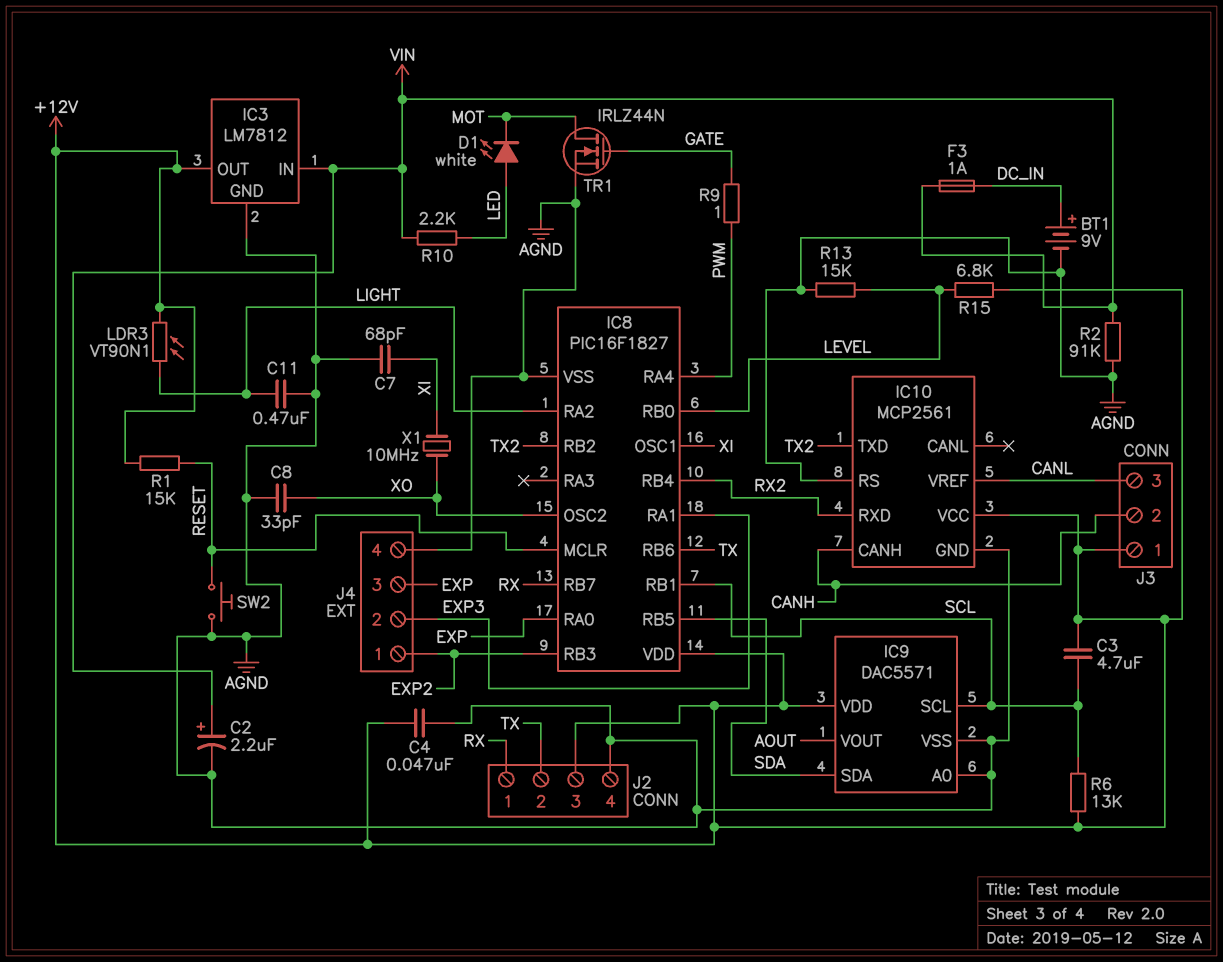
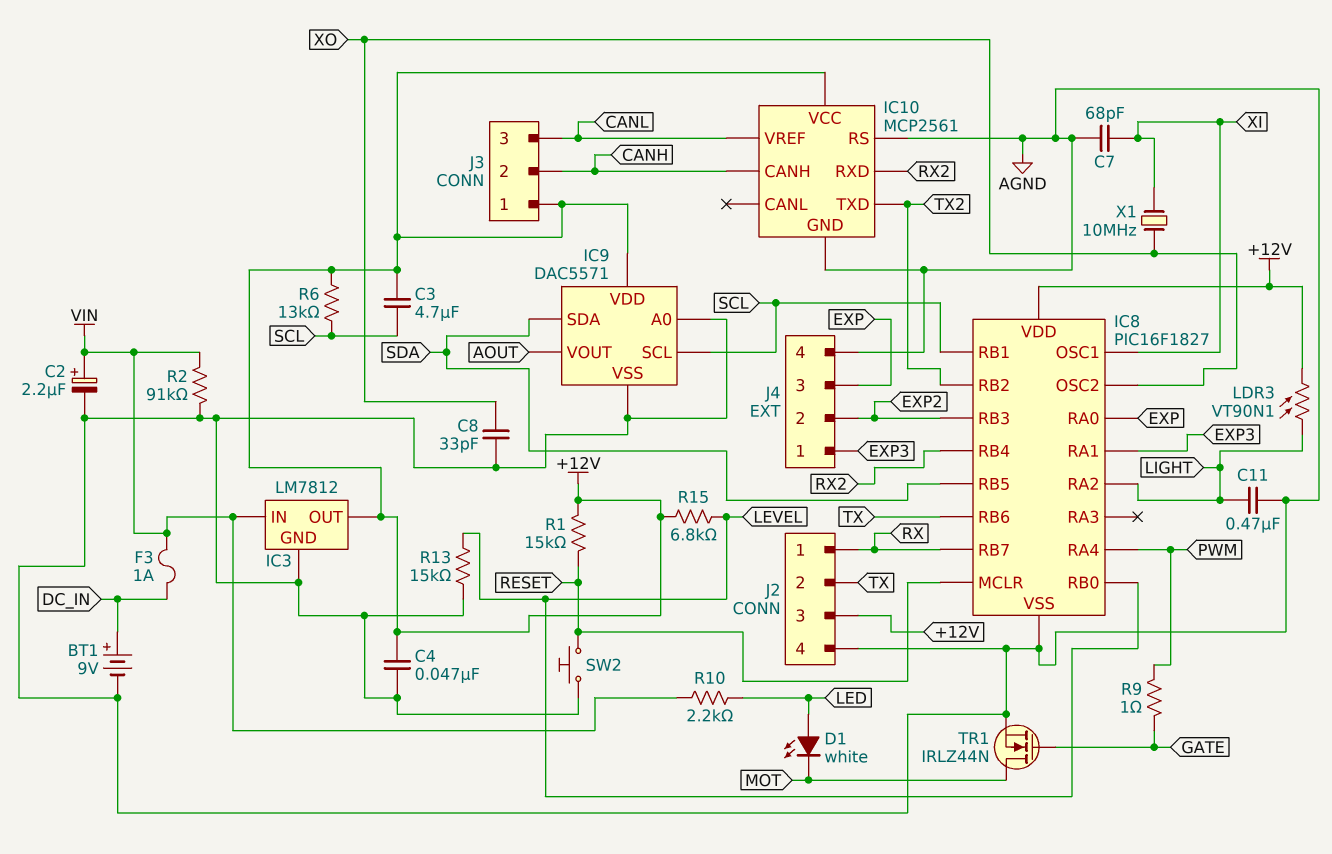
J4 pin 1: EXP2 -> EXP3
J4 pin 2: EXP3 -> EXP2

